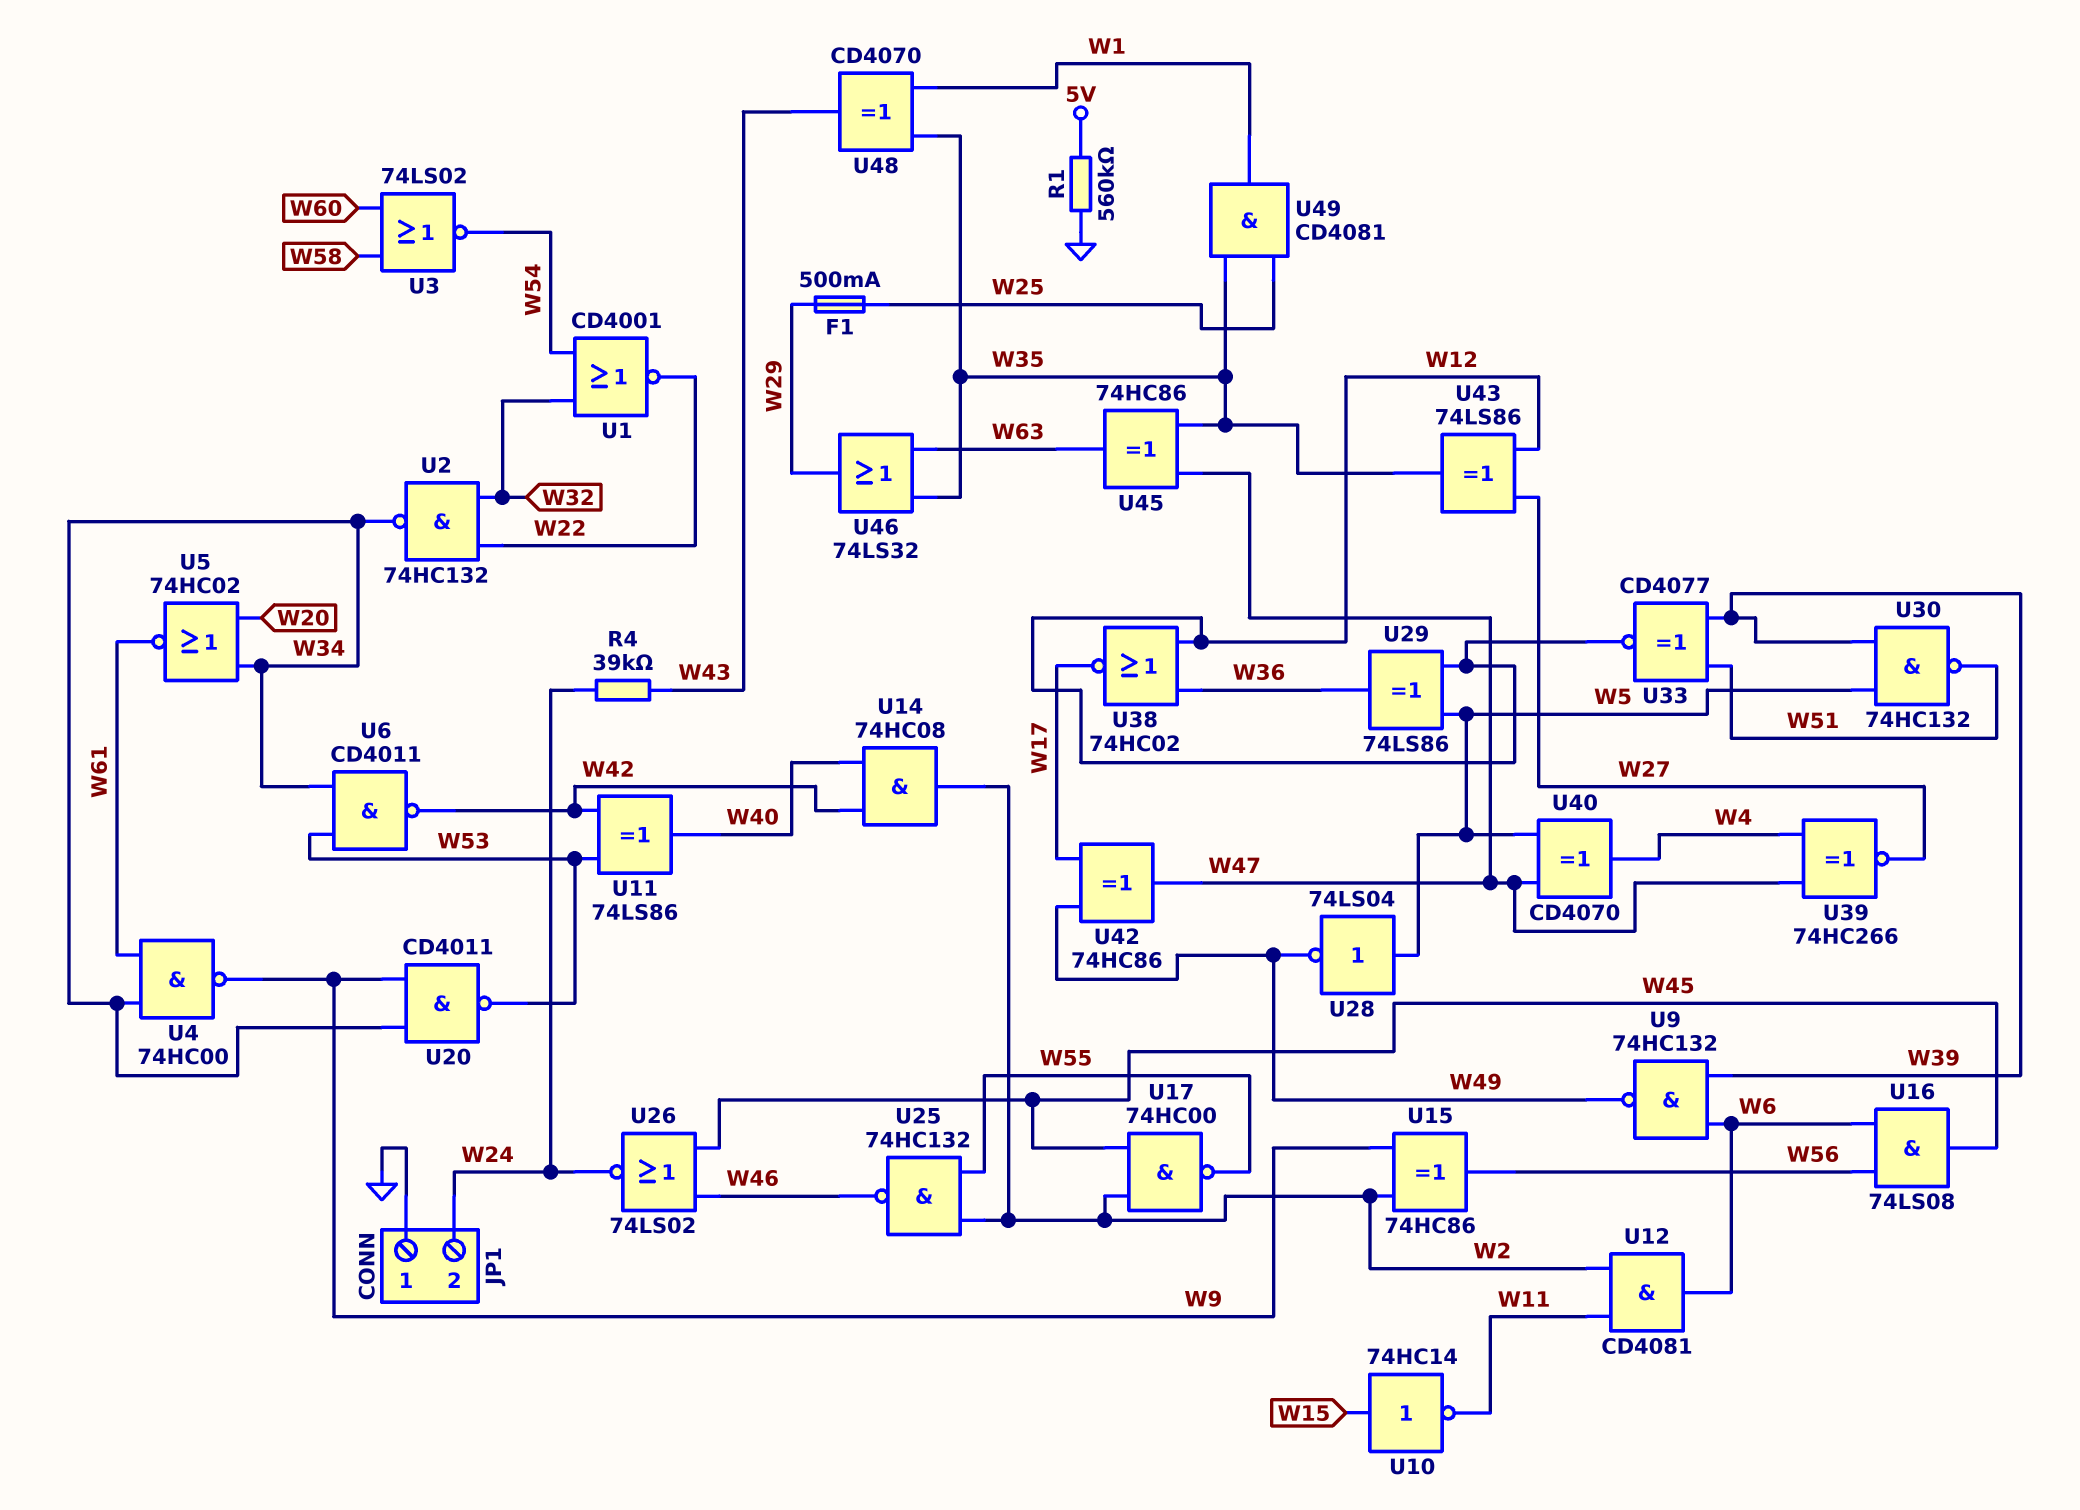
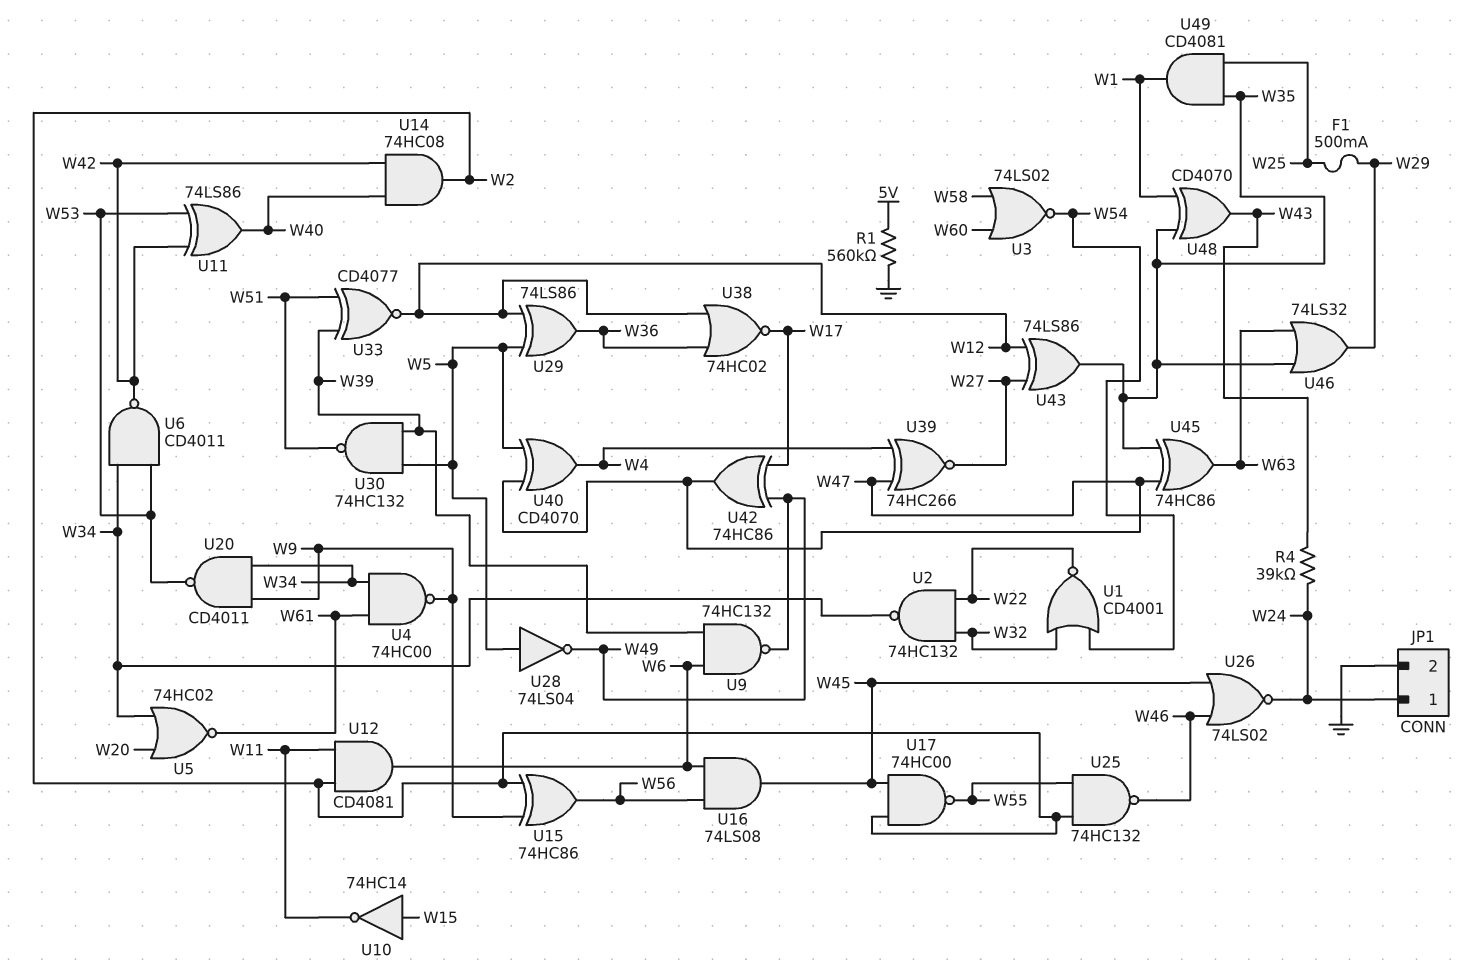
JP1 pin 1: GND -> W24
JP1 pin 2: W24 -> GND

